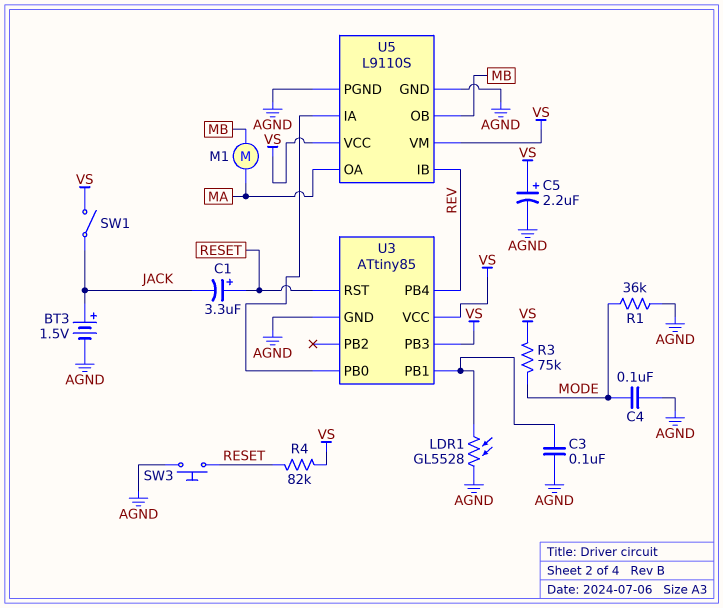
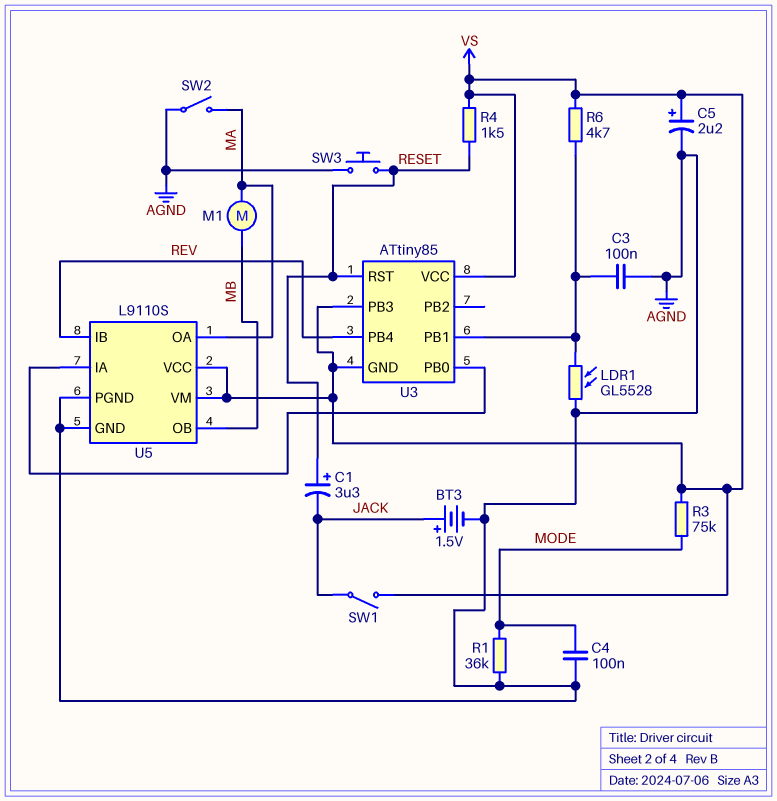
R4: 82k (RESET, VS) -> 1.5k (RESET, VS)
R6: none -> 4.7k (U3/PB1, VS)
SW2: none -> switch (AGND, MA)
U3 pin GND: AGND -> VS

